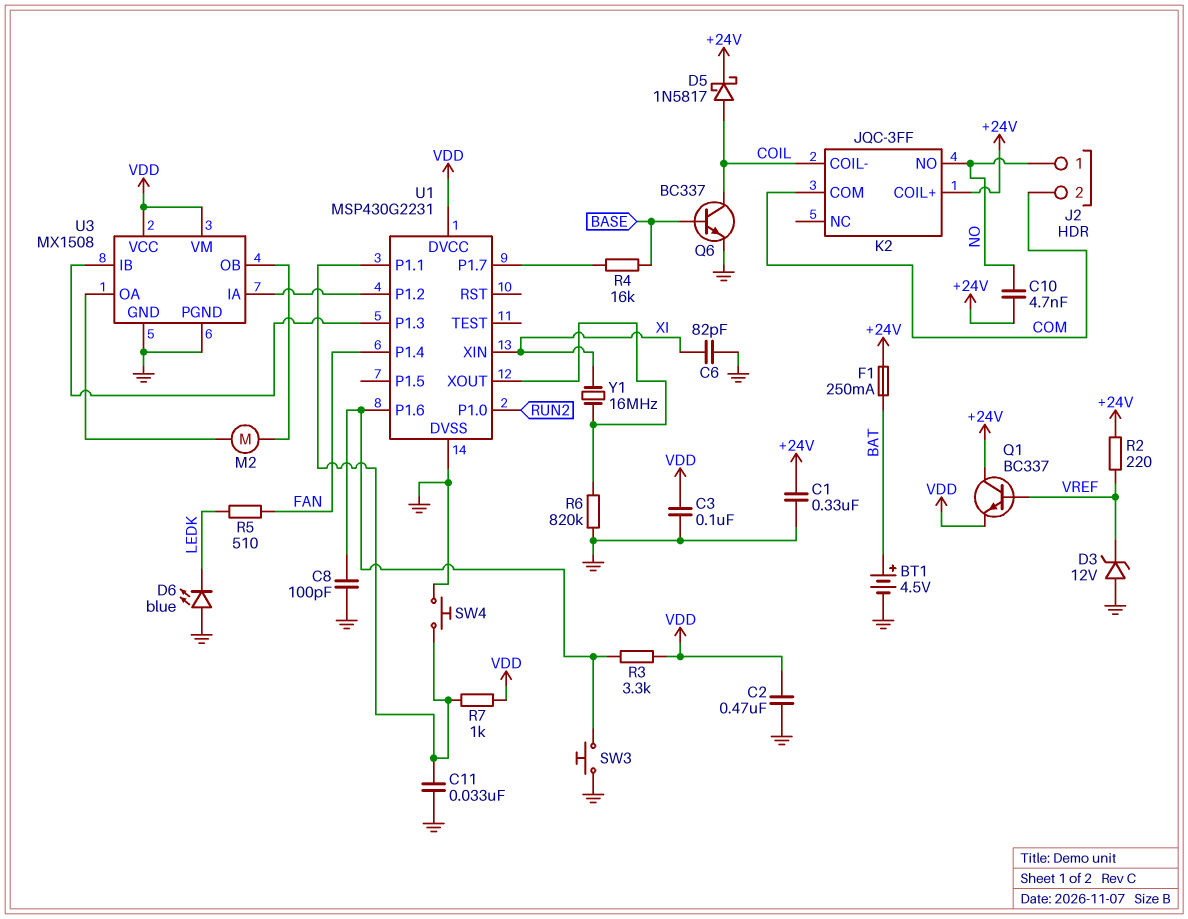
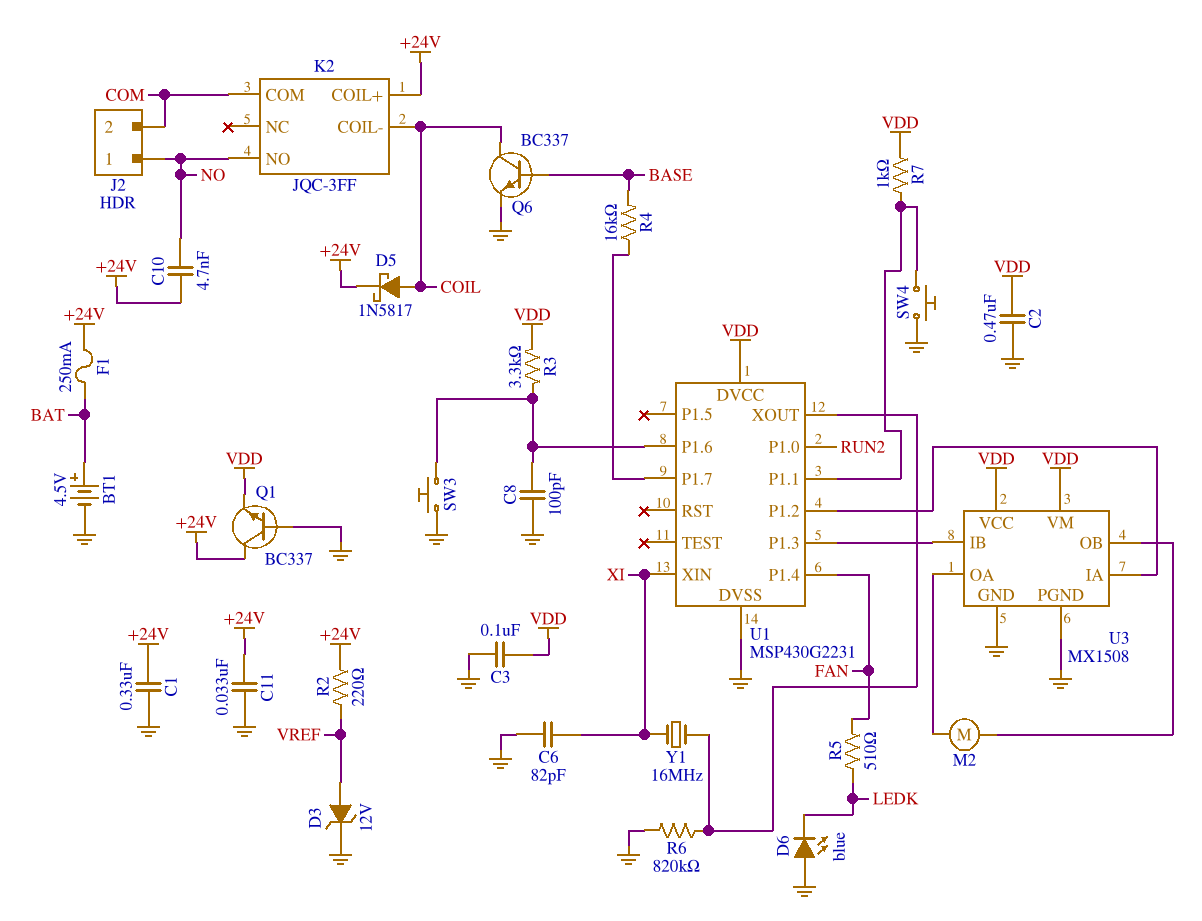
C11: 33nF (GND, U1/P1.1) -> 33nF (+24V, GND)
D3: zener 12V (A GND, K VREF) -> zener 12V (A VREF, K GND)
Q1: NPN BC337 (B VREF, C +24V, E VDD) -> NPN BC337 (B GND, C +24V, E VDD)

